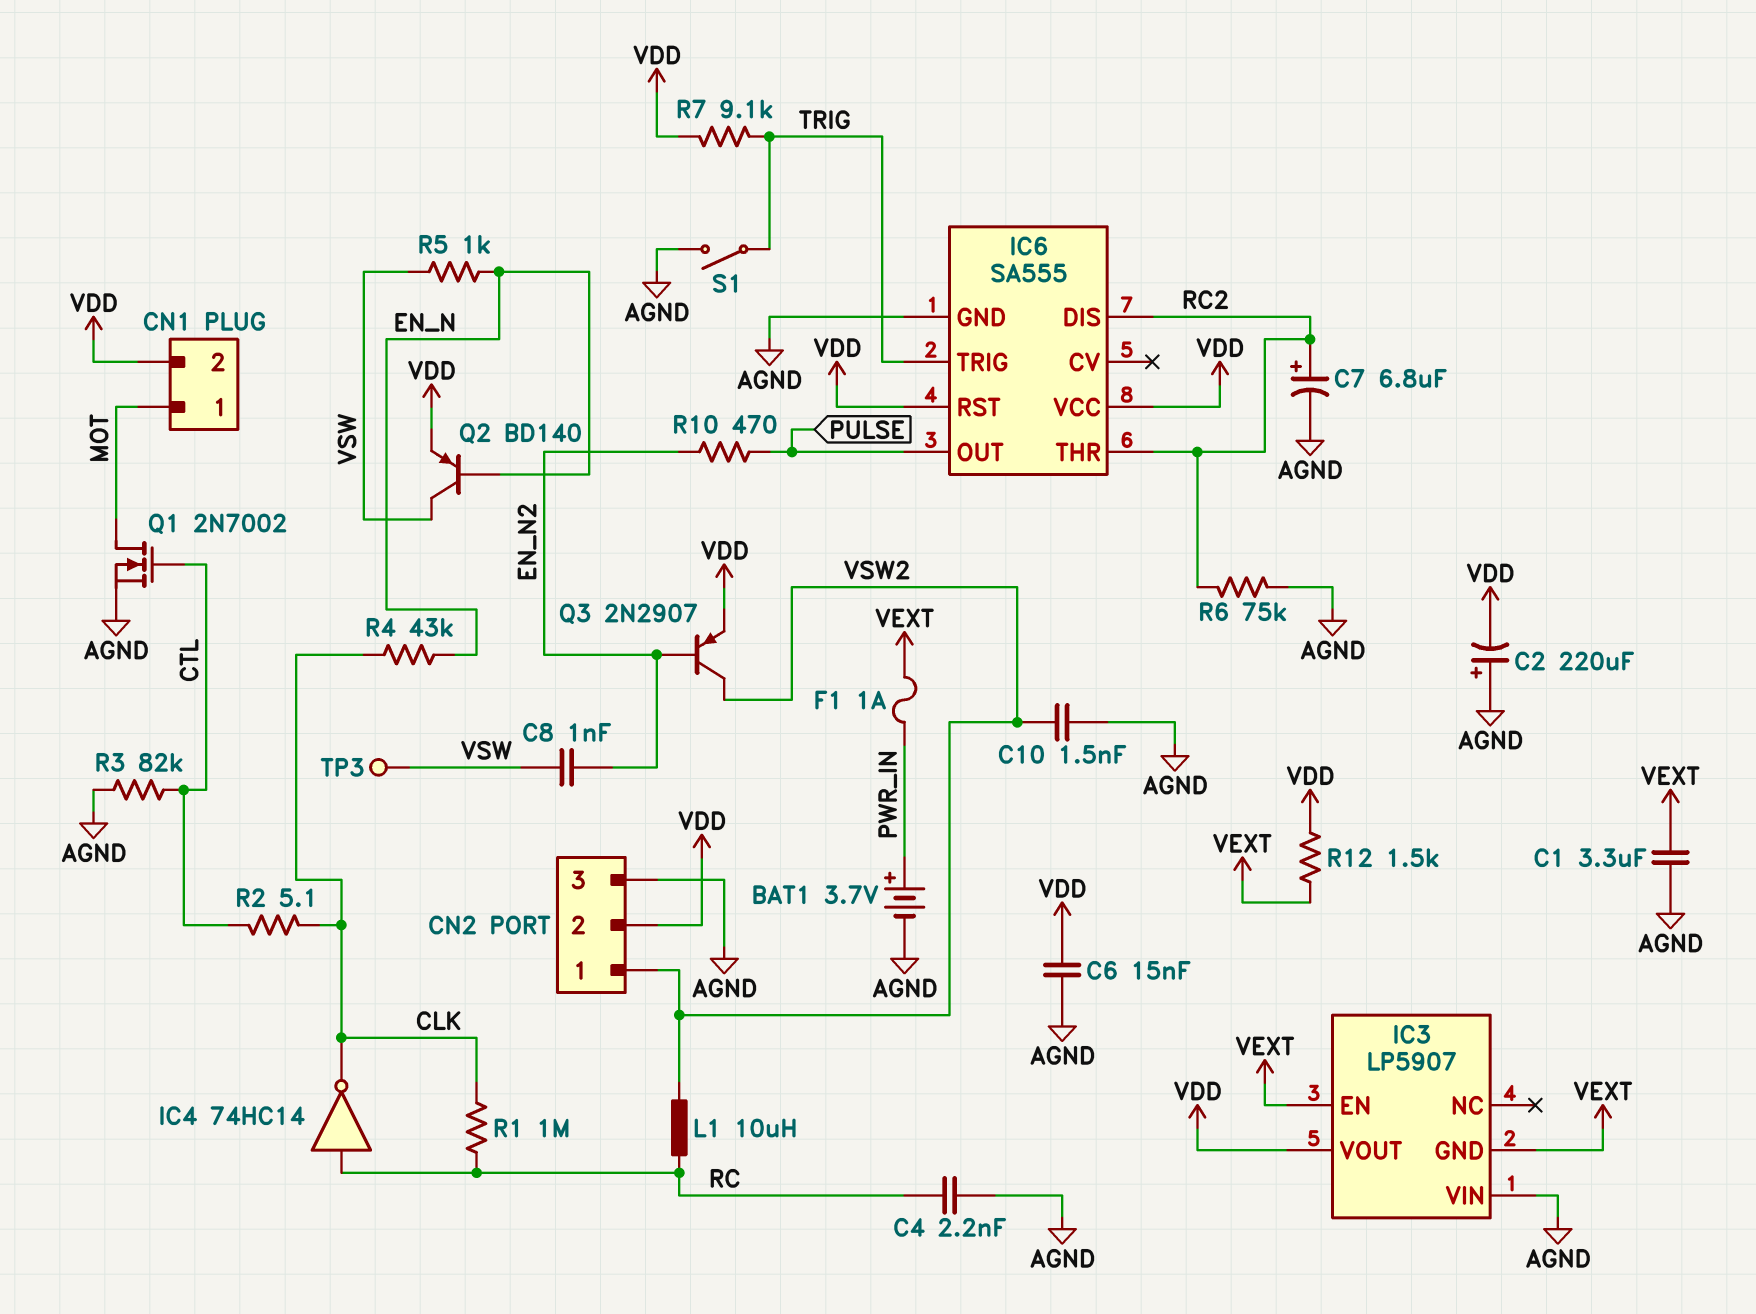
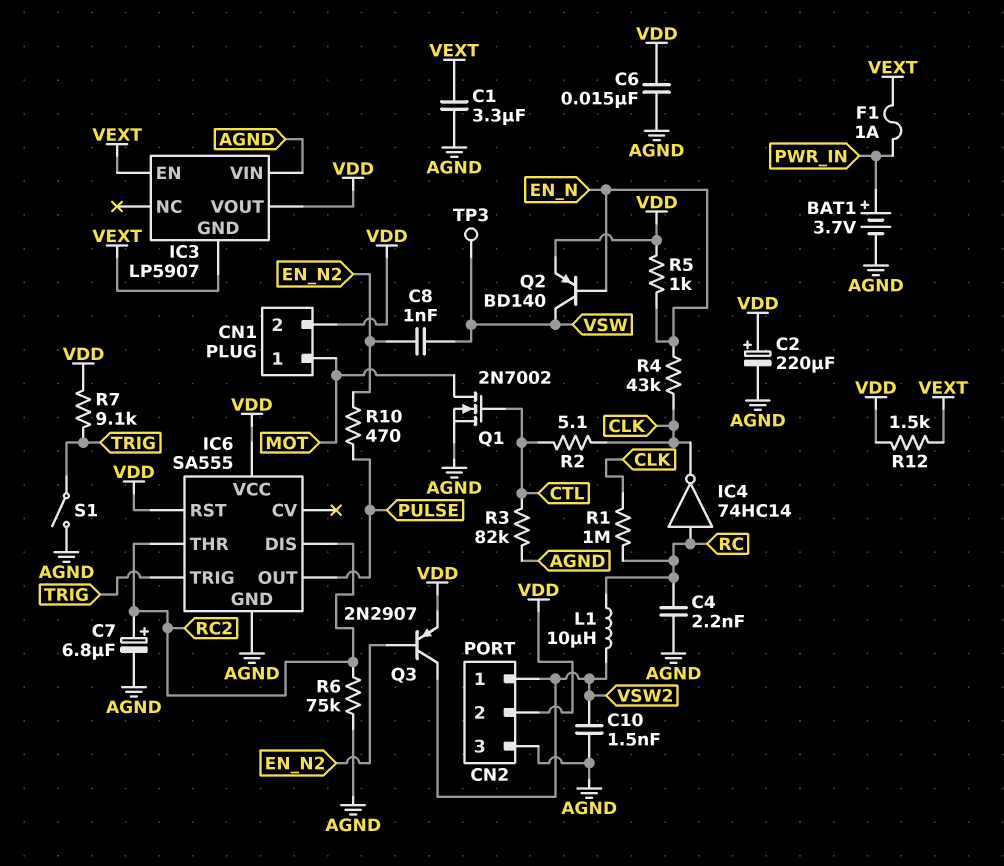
C2: 220uF (plus AGND, minus VDD) -> 220uF (plus VDD, minus AGND)
R5: 1k (EN_N, VSW) -> 1k (EN_N, VDD)

